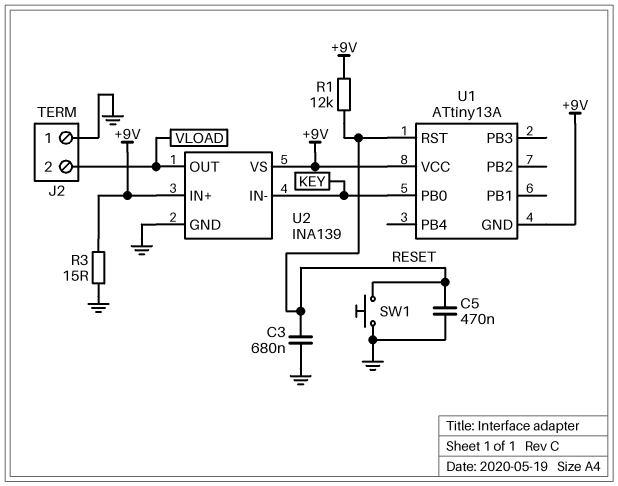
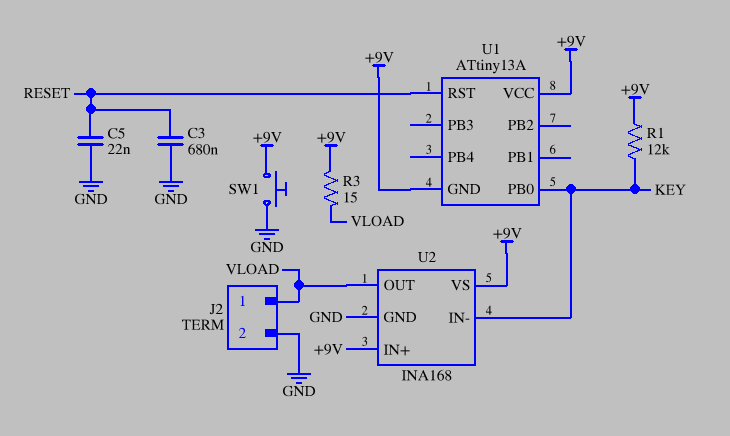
C5: 470nF (GND, RESET) -> 22nF (GND, RESET)
J2 pin 1: GND -> VLOAD
J2 pin 2: VLOAD -> GND
R1: 12k (+9V, RESET) -> 12k (+9V, KEY)
R3: 15 (+9V, GND) -> 15 (+9V, VLOAD)
SW1: button (GND, RESET) -> button (+9V, GND)
U2: INA139 -> INA168

